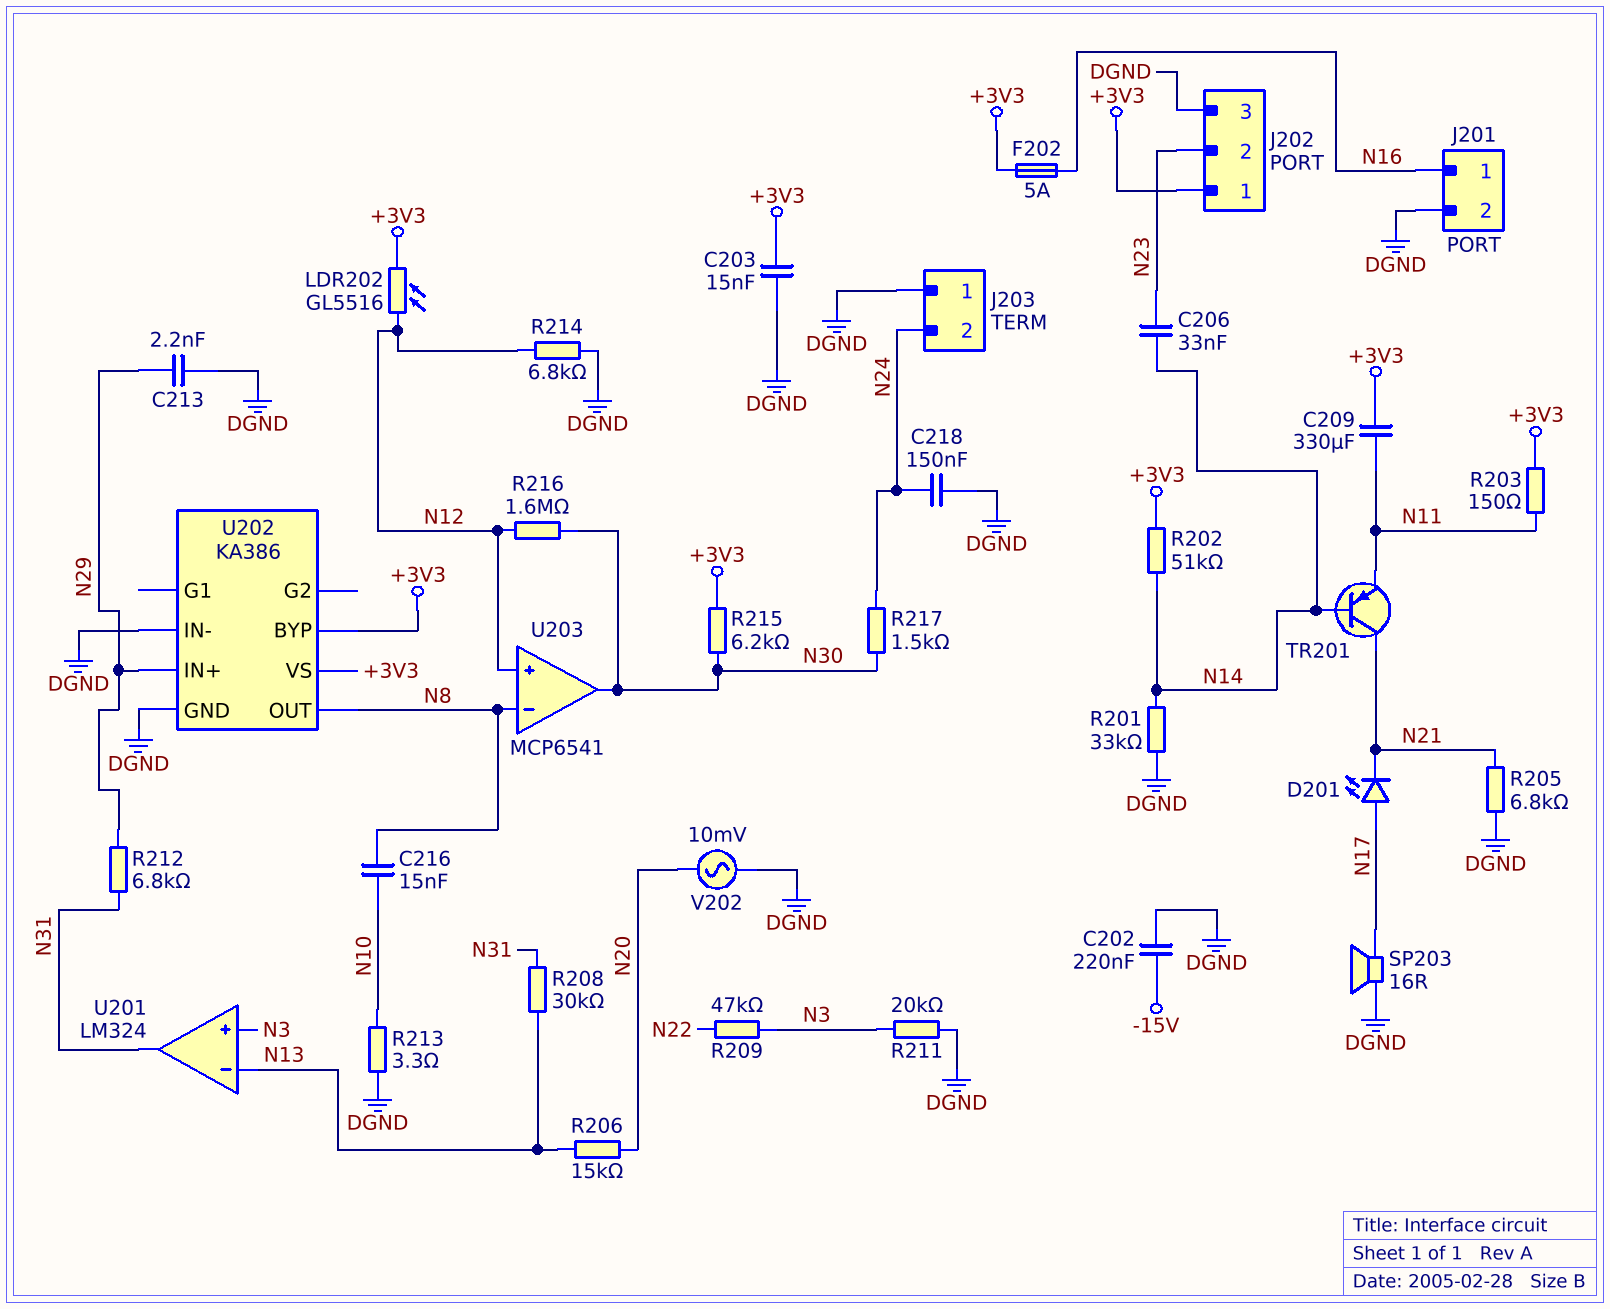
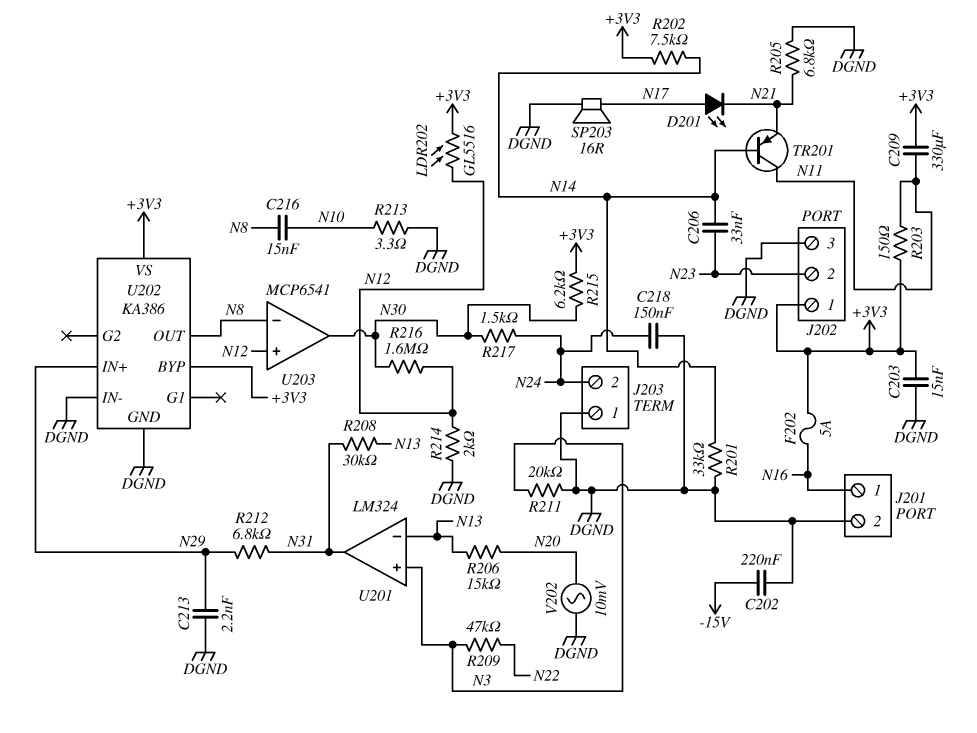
R202: 51k (+3V3, N14) -> 7.5k (+3V3, N14)
R214: 6.8k (DGND, N12) -> 2k (DGND, N12)
TR201: PNP (B N14, C N21, E N11) -> PNP (B N14, C N11, E N21)

